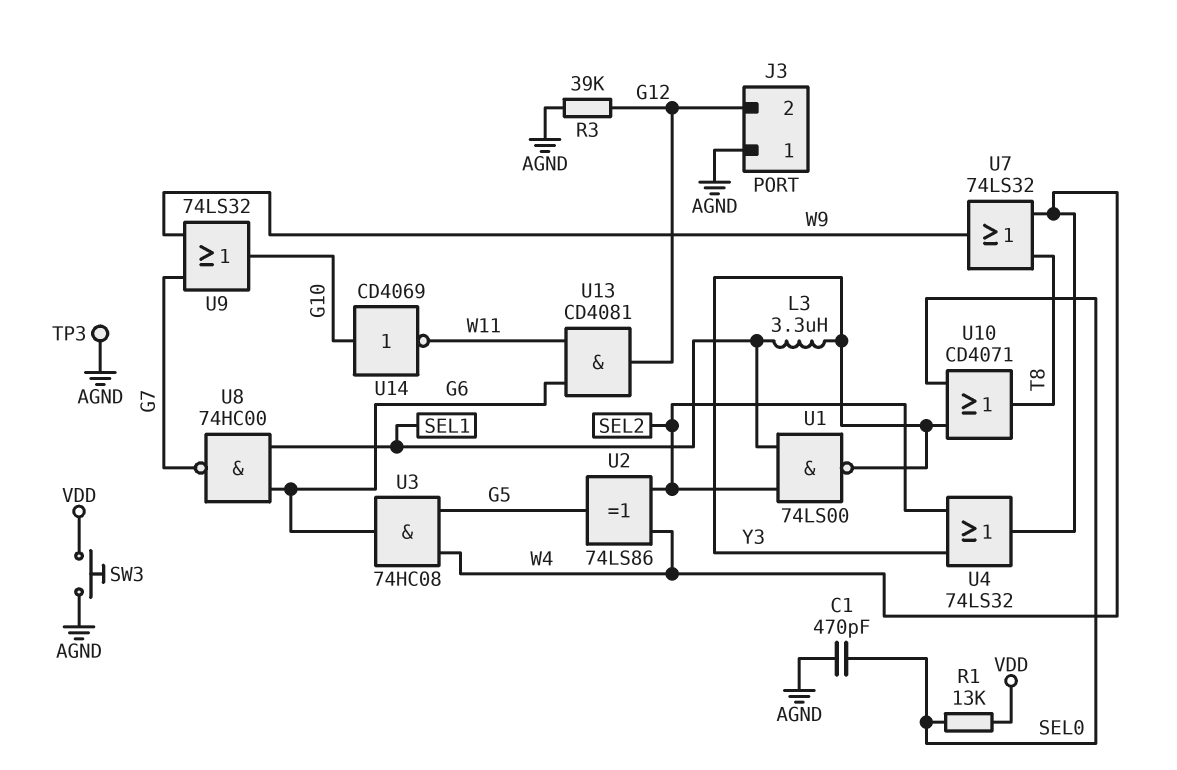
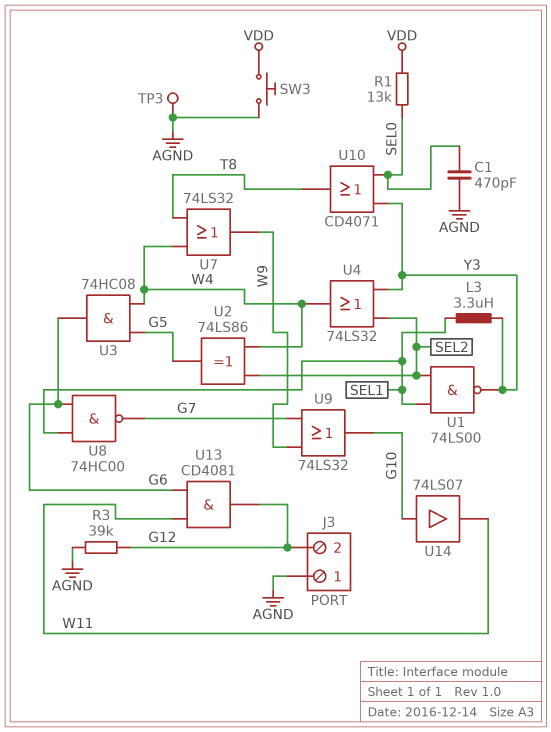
U14: NOT CD4069 (in G10, out W11) -> buffer 74LS07 (in G10, out W11)

